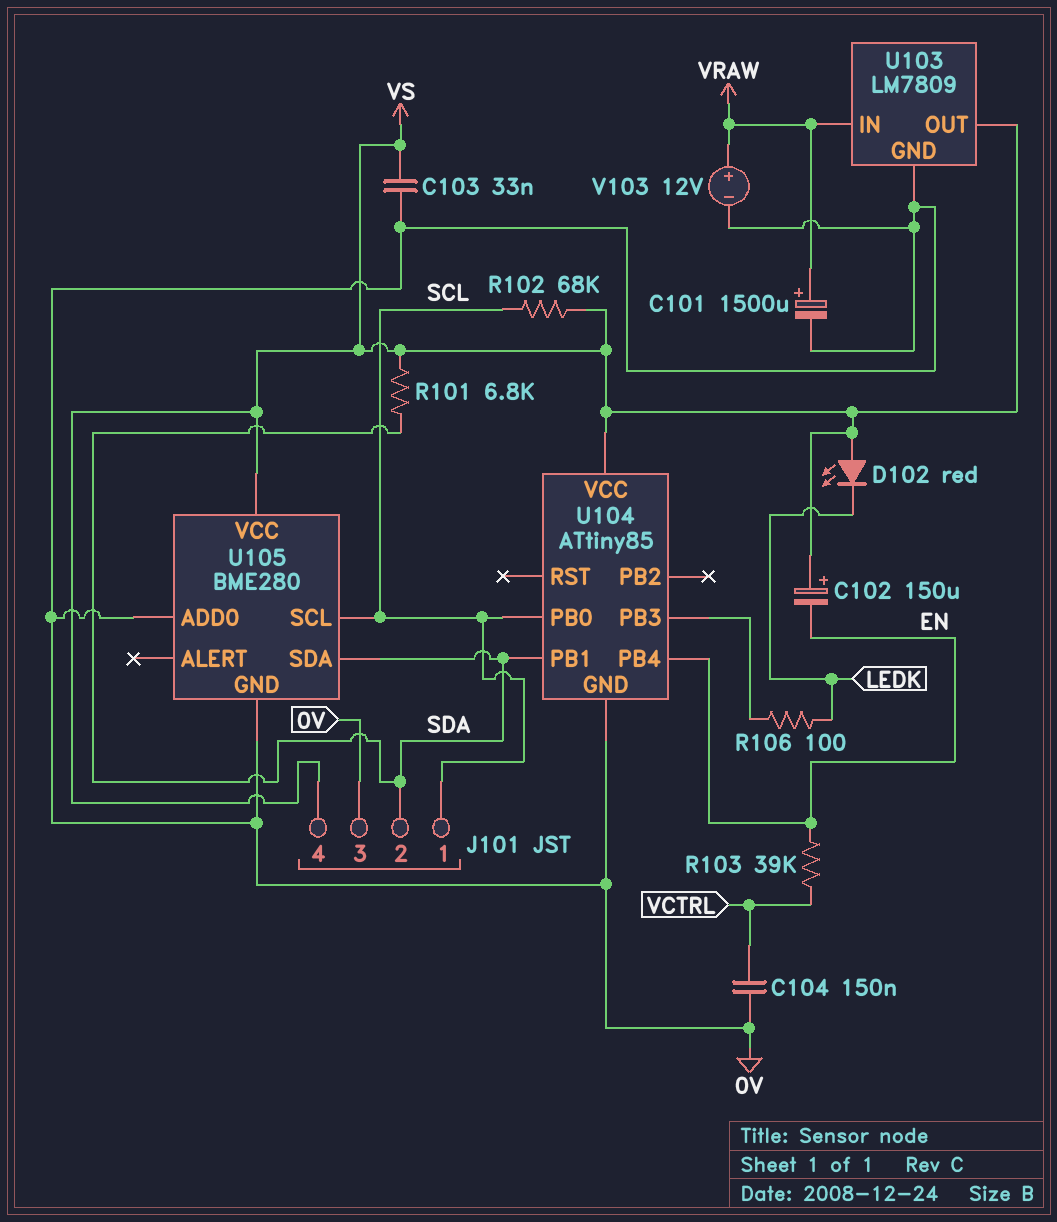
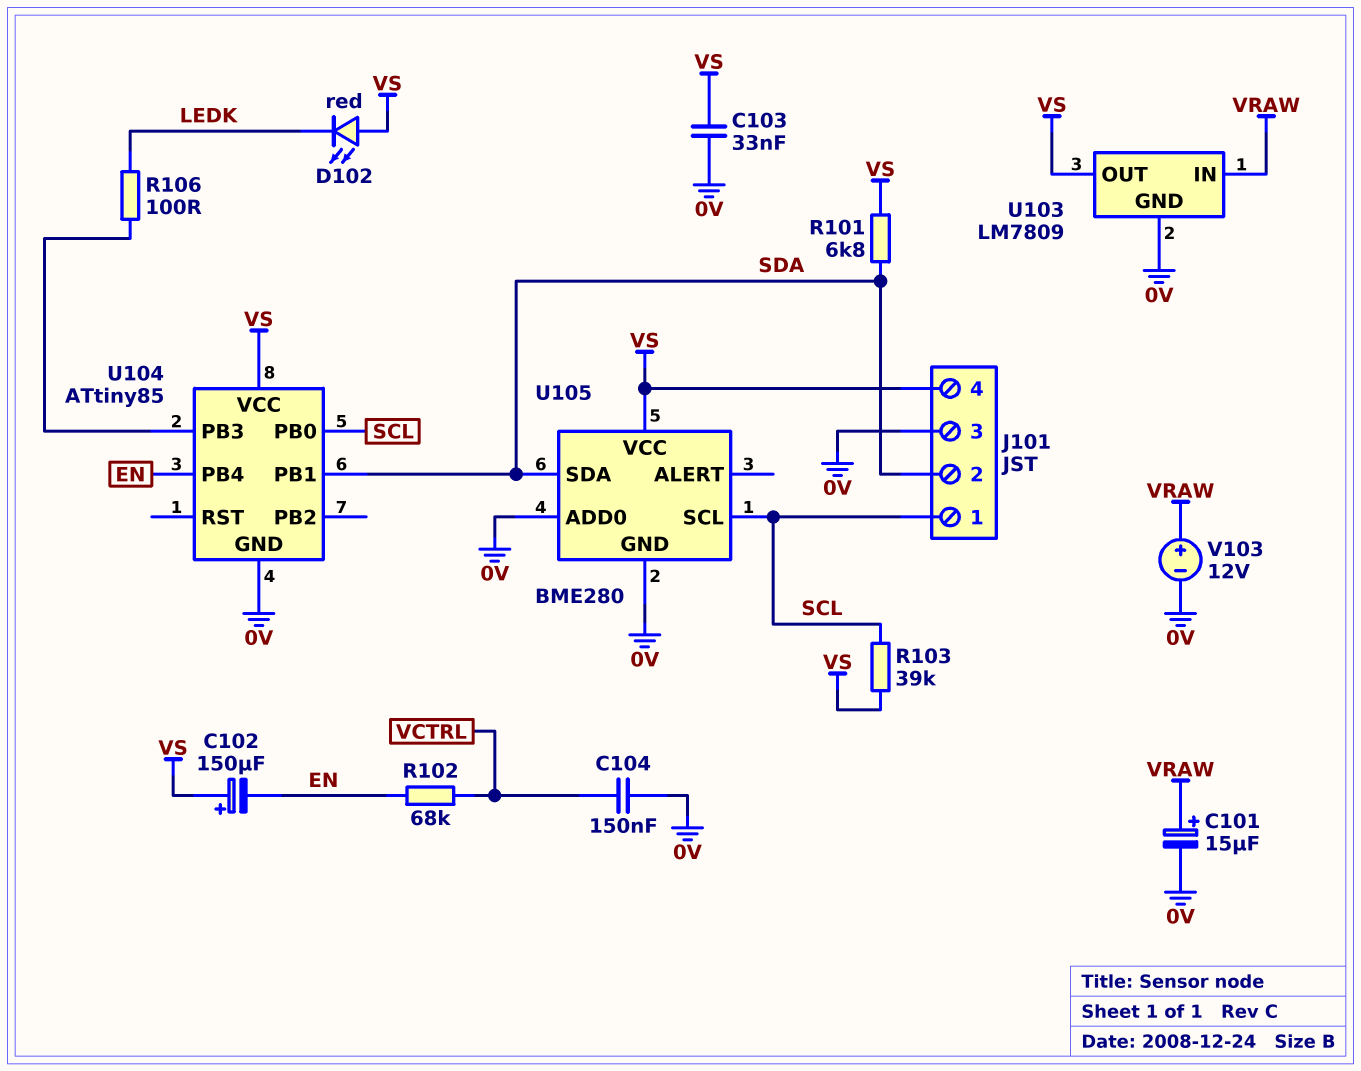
C101: 1500uF (plus VRAW, minus 0V) -> 15uF (plus VRAW, minus 0V)
R102: 68k (SCL, VS) -> 68k (EN, VCTRL)
R103: 39k (EN, VCTRL) -> 39k (SCL, VS)

